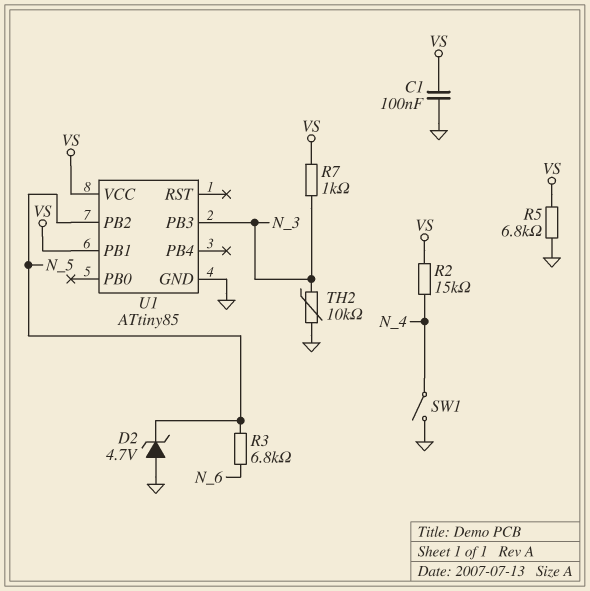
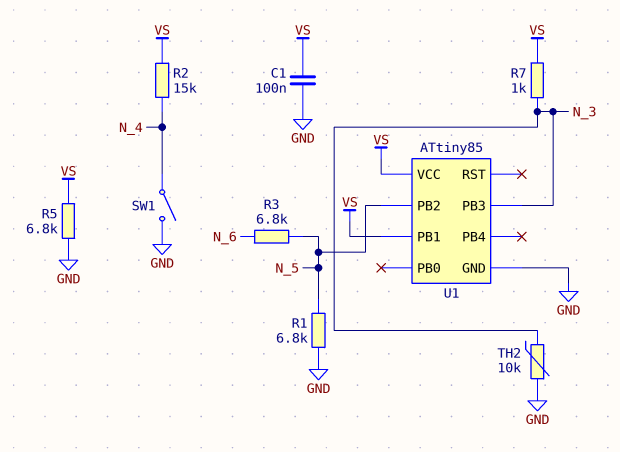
D2: zener 4.7V (A GND, K N_5) -> none
R1: none -> 6.8k (GND, N_5)

